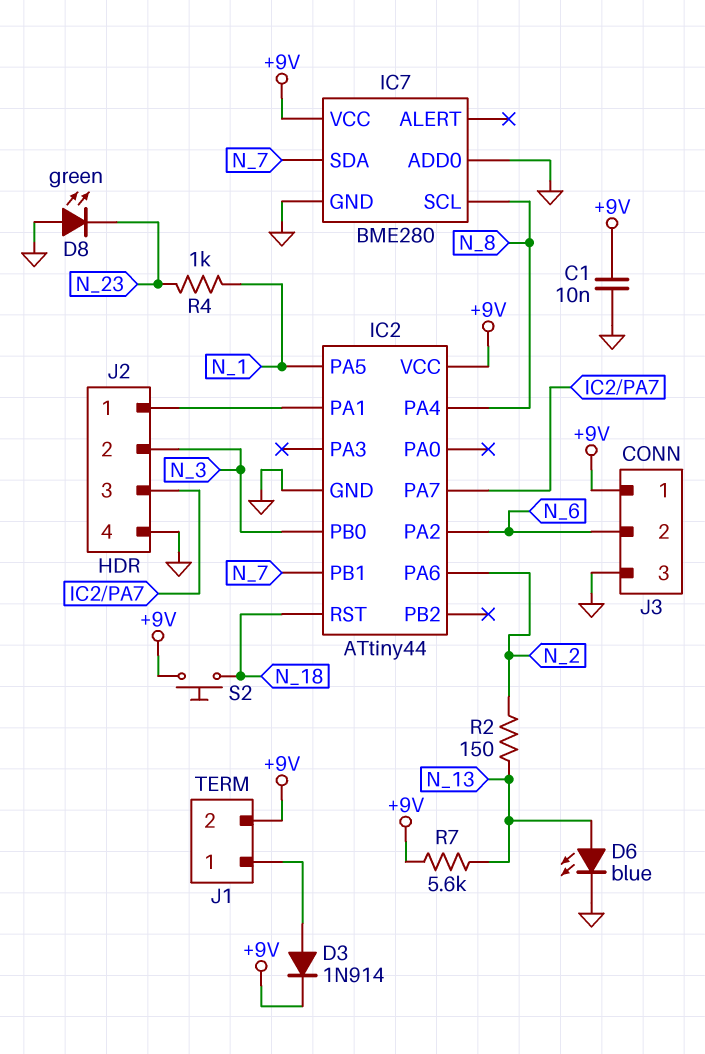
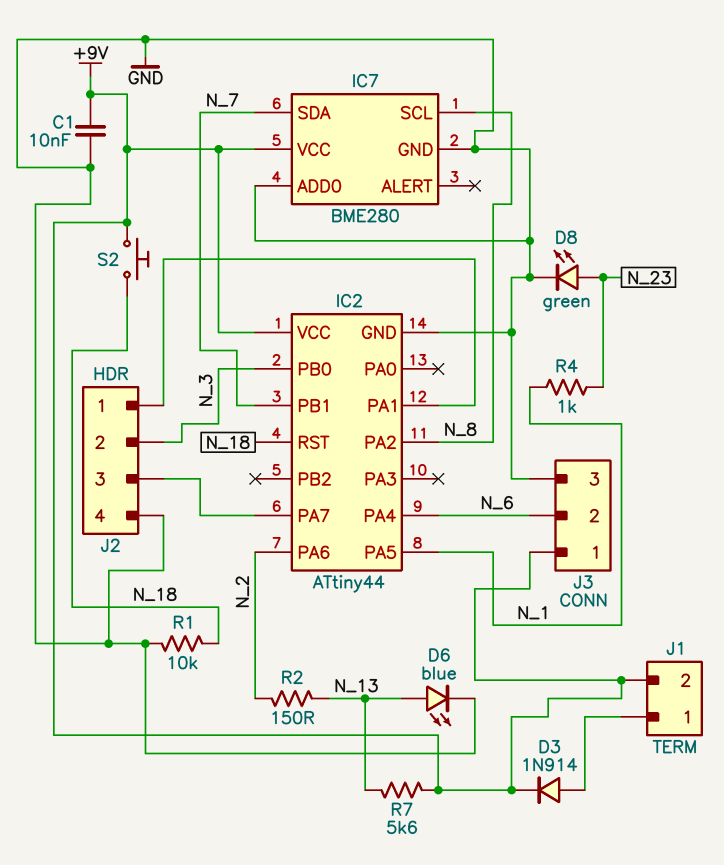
D8: LED green (A GND, K N_23) -> LED green (A N_23, K GND)
IC2 pin PA2: N_6 -> N_8
IC2 pin PA4: N_8 -> N_6
R1: none -> 10k (GND, N_18)

